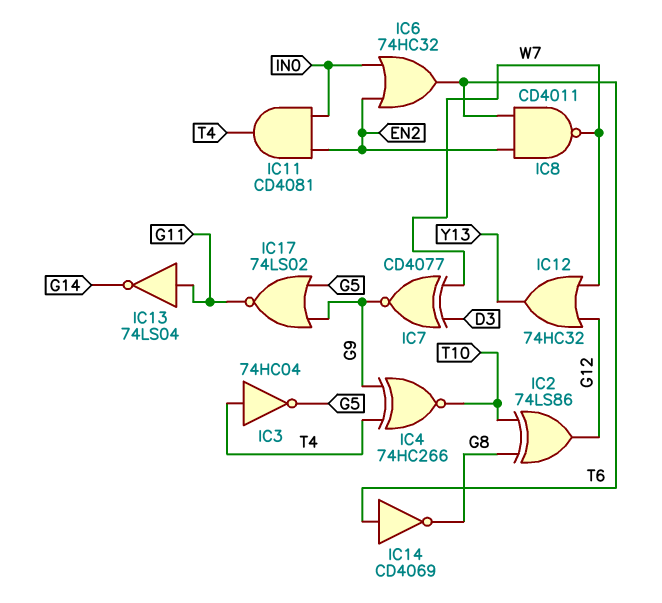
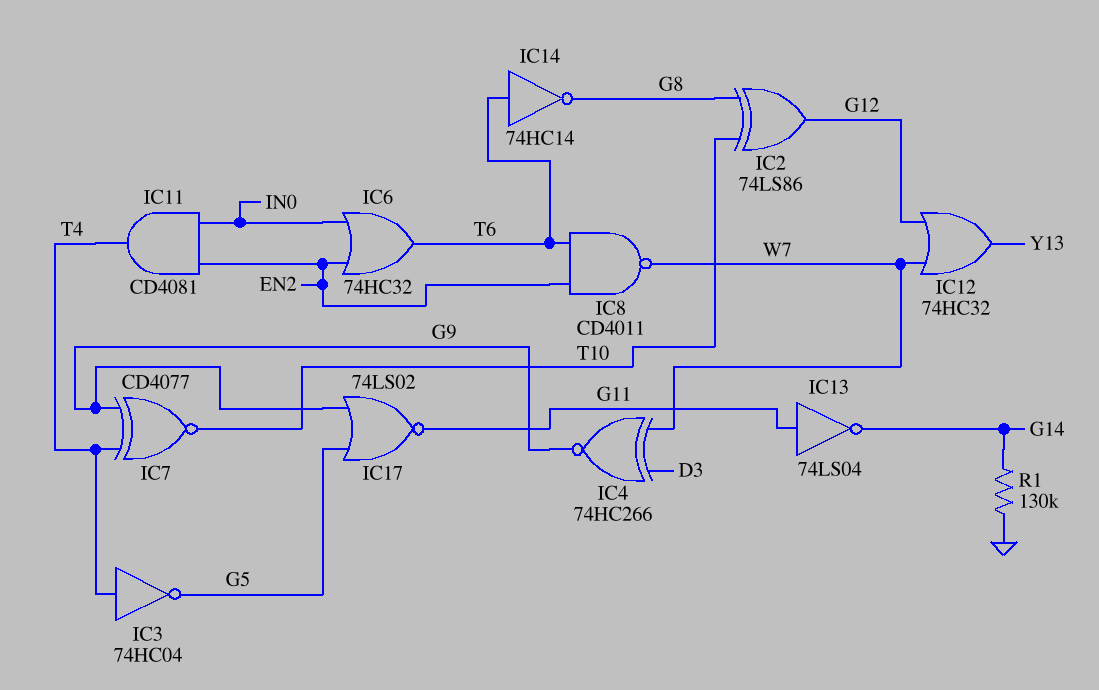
IC4: XNOR 74HC266 (in G9, in T4, out T10) -> XNOR 74HC266 (in D3, in W7, out G9)
IC7: XNOR CD4077 (in D3, in W7, out G9) -> XNOR CD4077 (in G9, in T4, out T10)
IC14: NOT CD4069 (in T6, out G8) -> NOT 74HC14 (in T6, out G8)
R1: none -> 130k (G14, GND)

